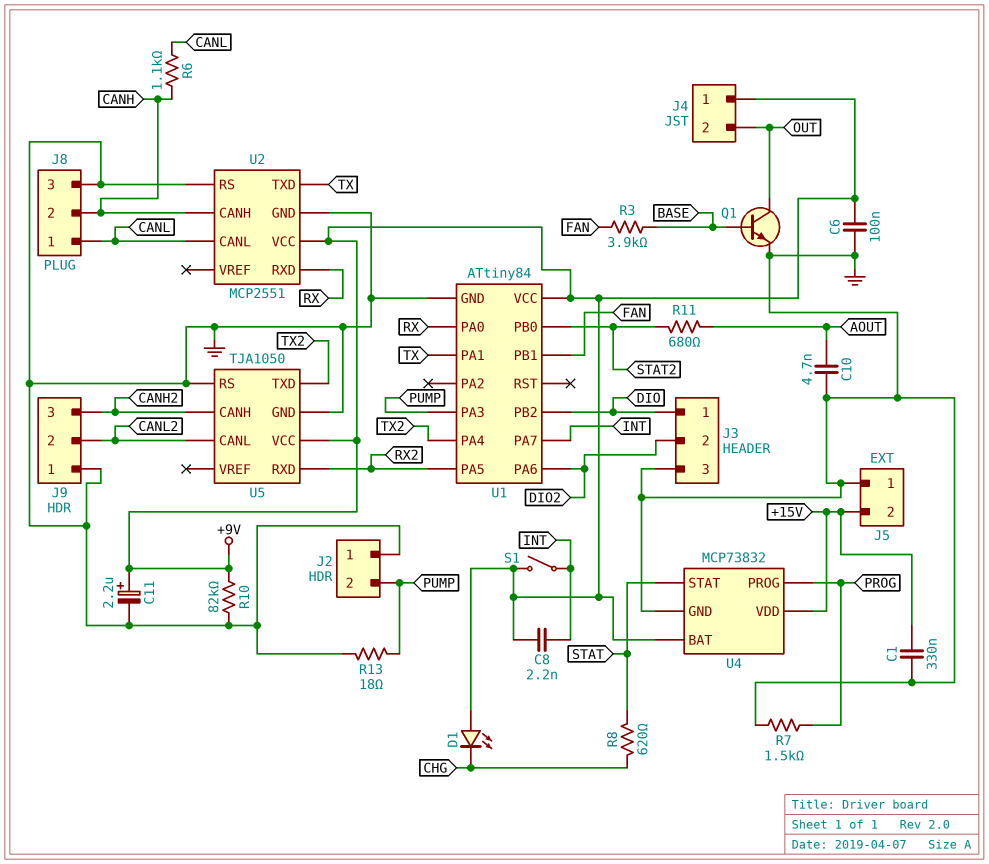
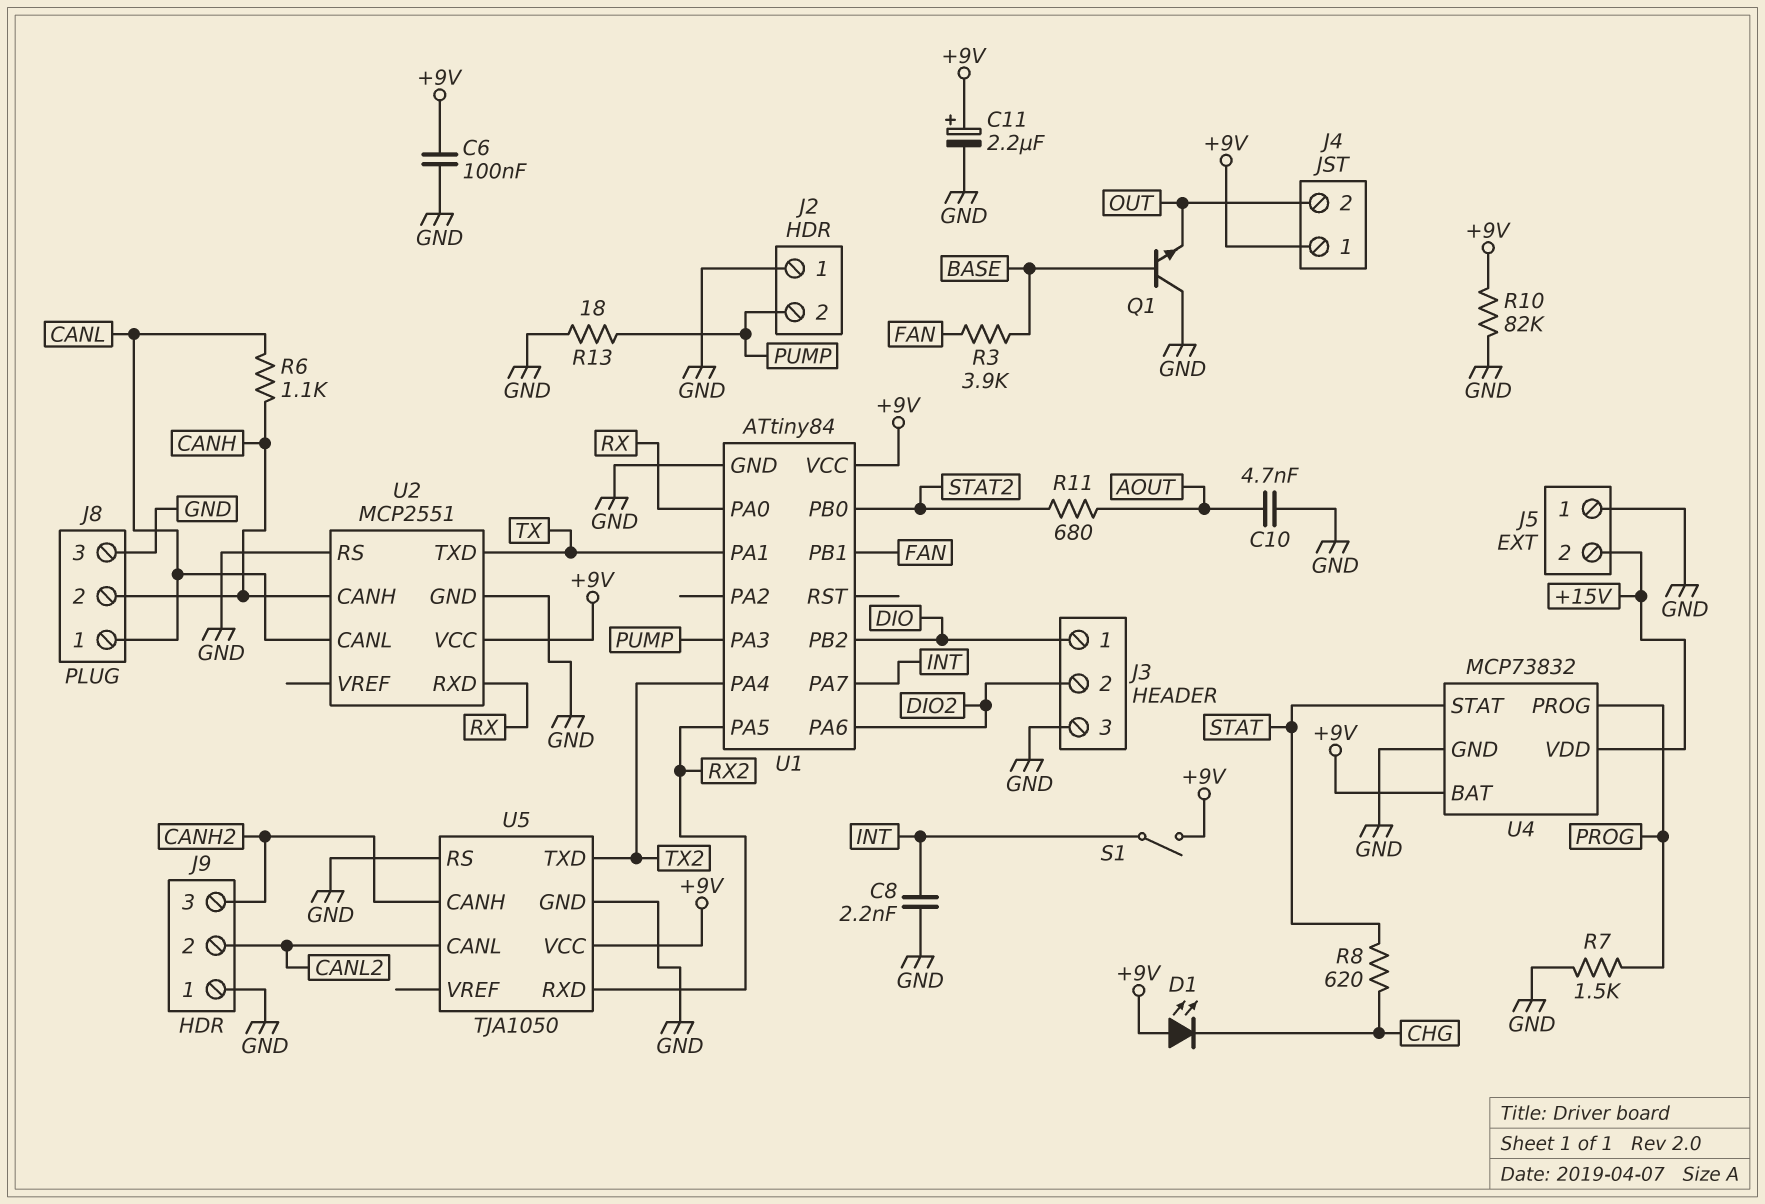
C1: 330nF (+15V, GND) -> none
C8: 2.2nF (+9V, INT) -> 2.2nF (GND, INT)
Q1: NPN (B BASE, C OUT, E GND) -> NPN (B BASE, C GND, E OUT)

